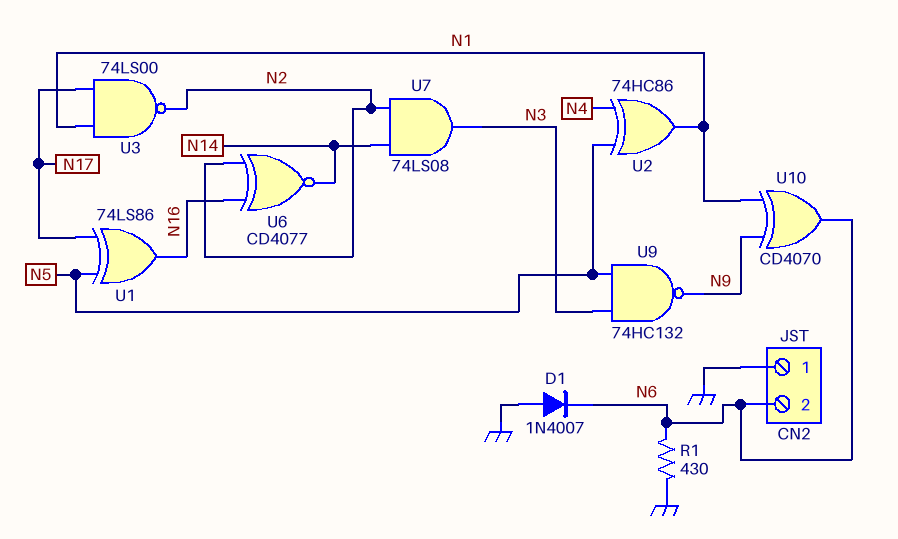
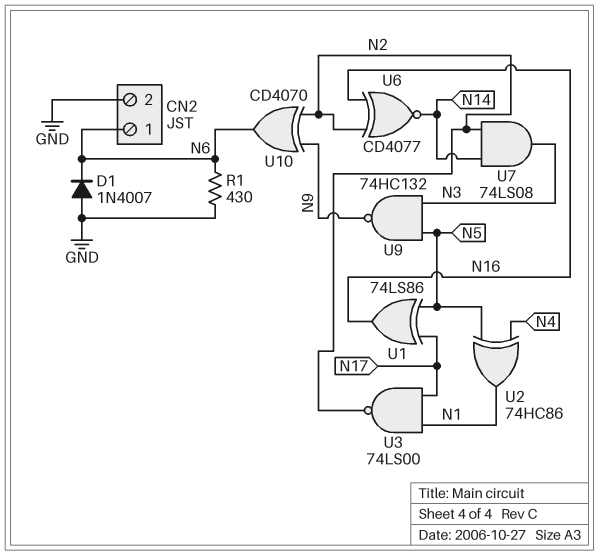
CN2 pin 1: GND -> N6
CN2 pin 2: N6 -> GND
U10: XOR CD4070 (in N1, in N9, out N6) -> XOR CD4070 (in N2, in N9, out N6)

